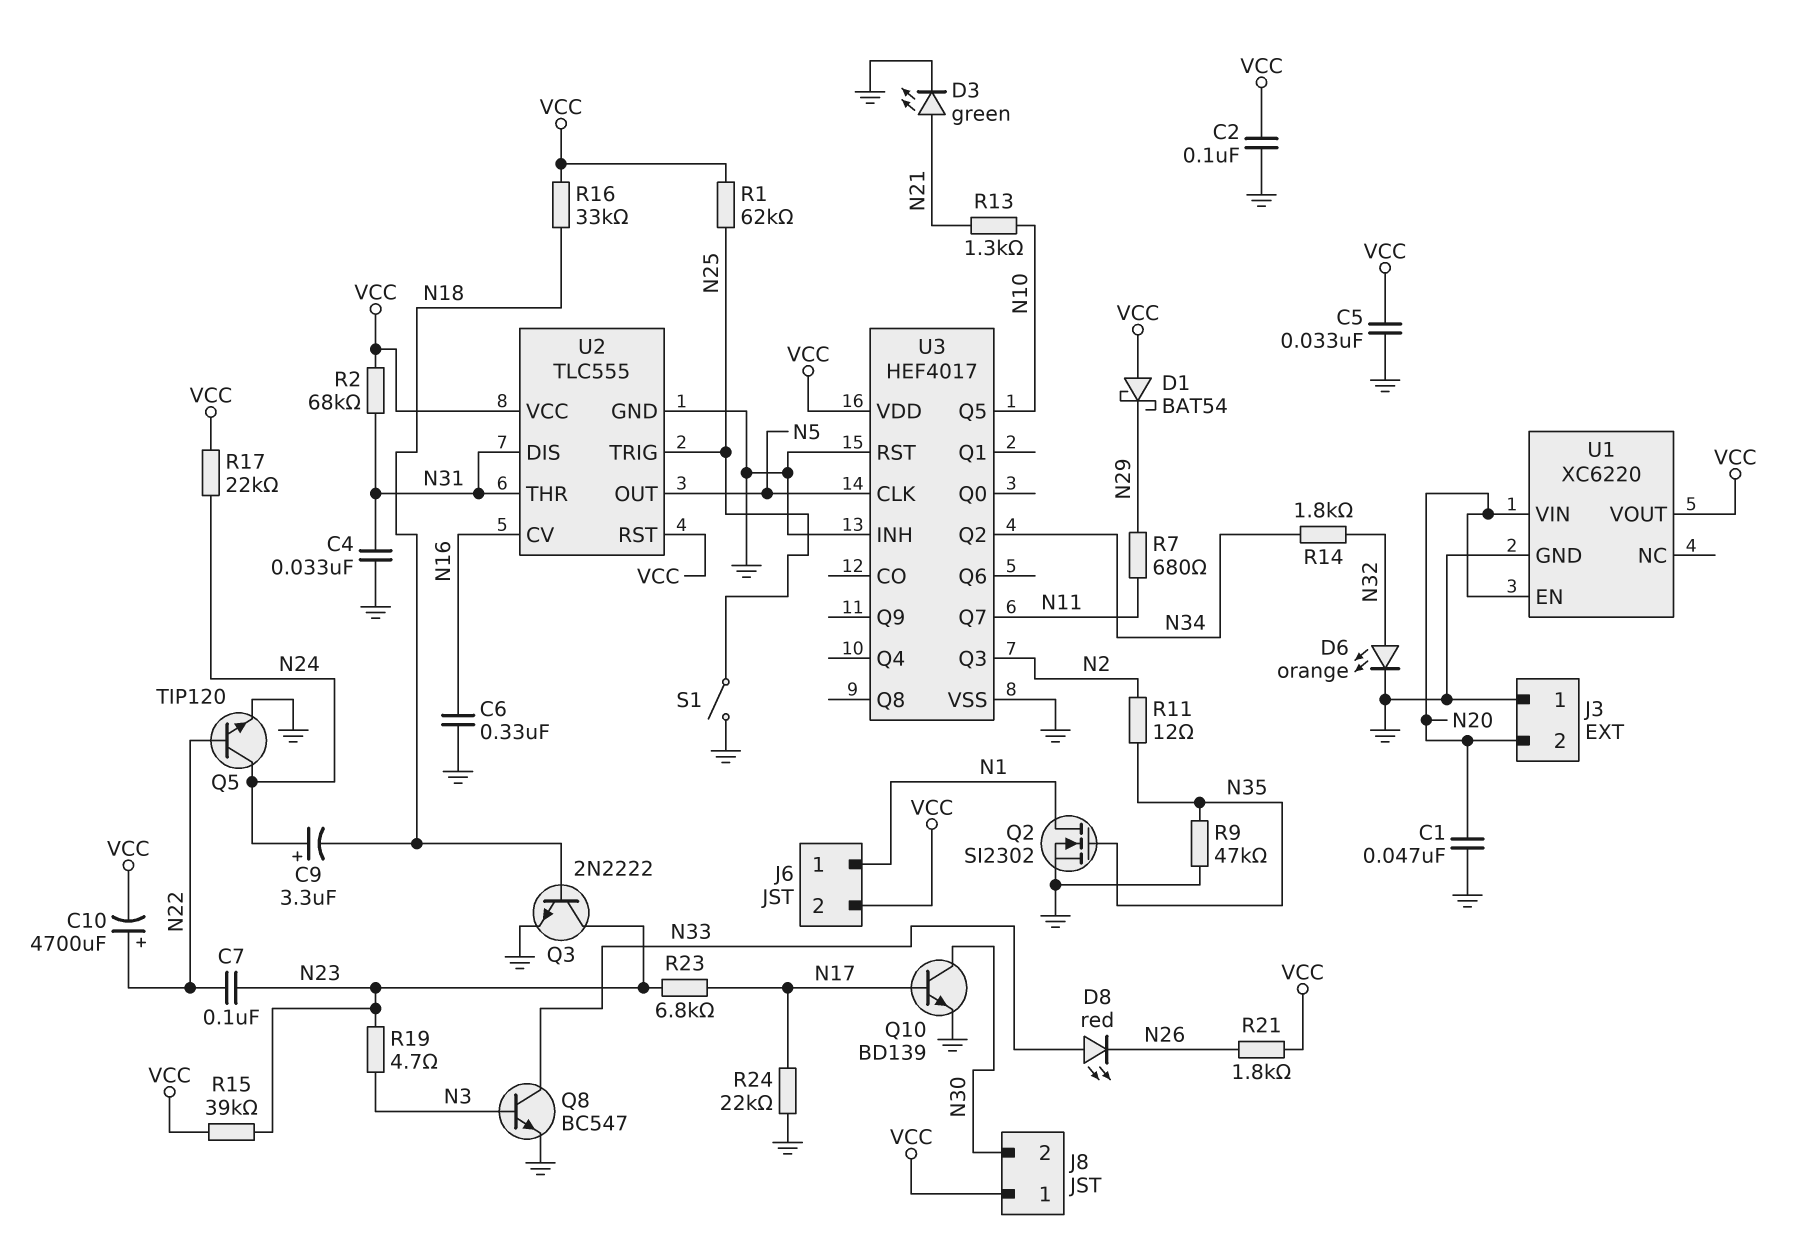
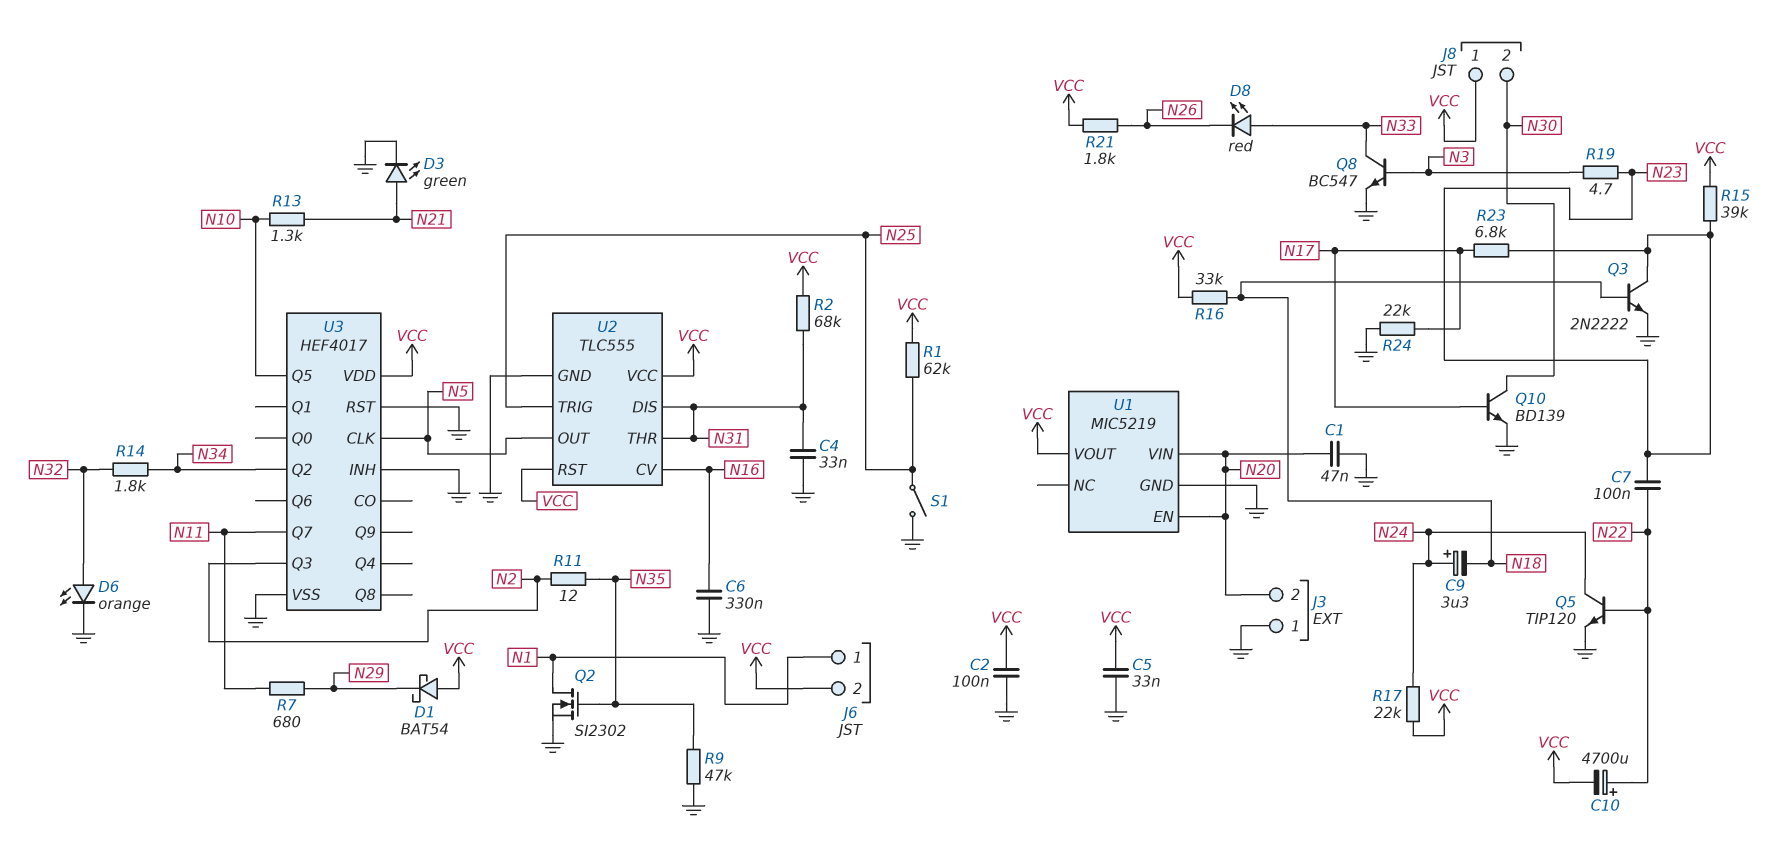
U1: XC6220 -> MIC5219

